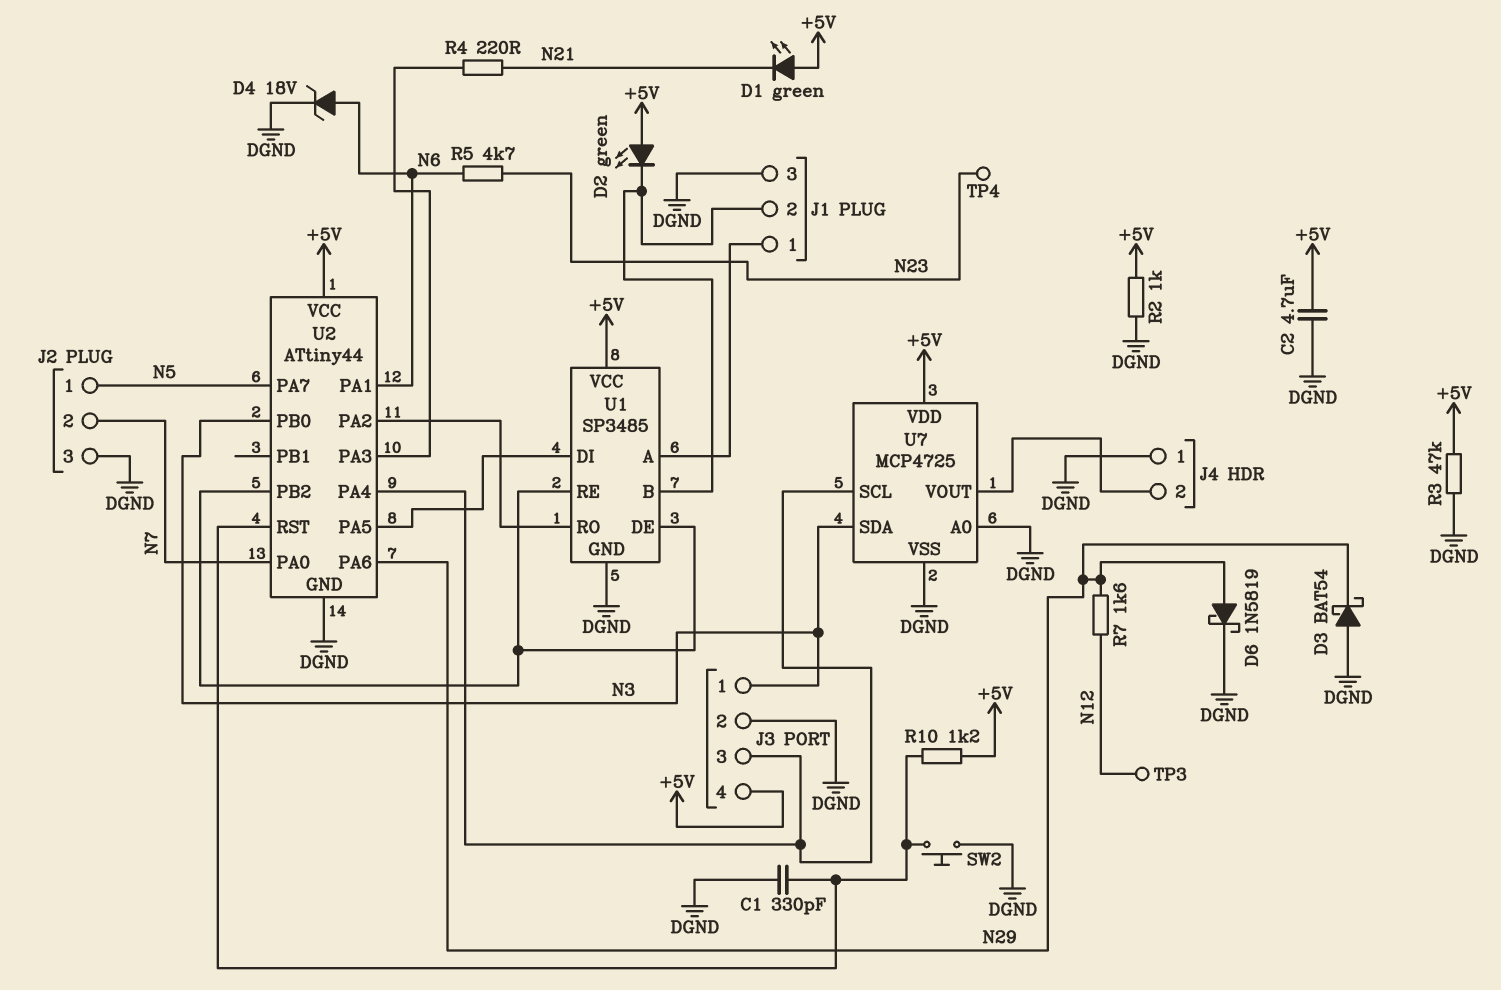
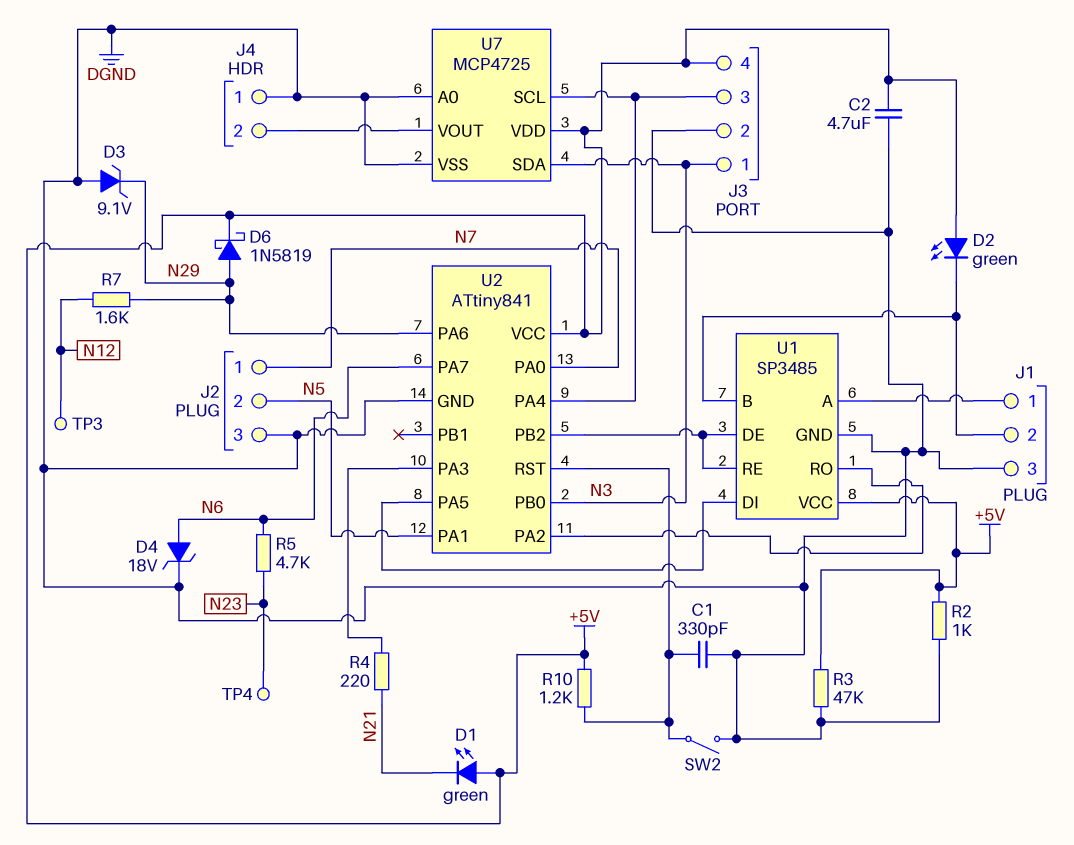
D3: schottky BAT54 (A DGND, K N29) -> zener 9.1V (A DGND, K N29)
D6: schottky 1N5819 (A N29, K DGND) -> schottky 1N5819 (A N29, K +5V)
J2 pin 1: N5 -> N7
J2 pin 2: N7 -> N5
SW2: button (DGND, U2/RST) -> switch (DGND, U2/RST)
U2: ATtiny44 -> ATtiny841
U2 pin PA1: N6 -> N5
U2 pin PA7: N5 -> N6

